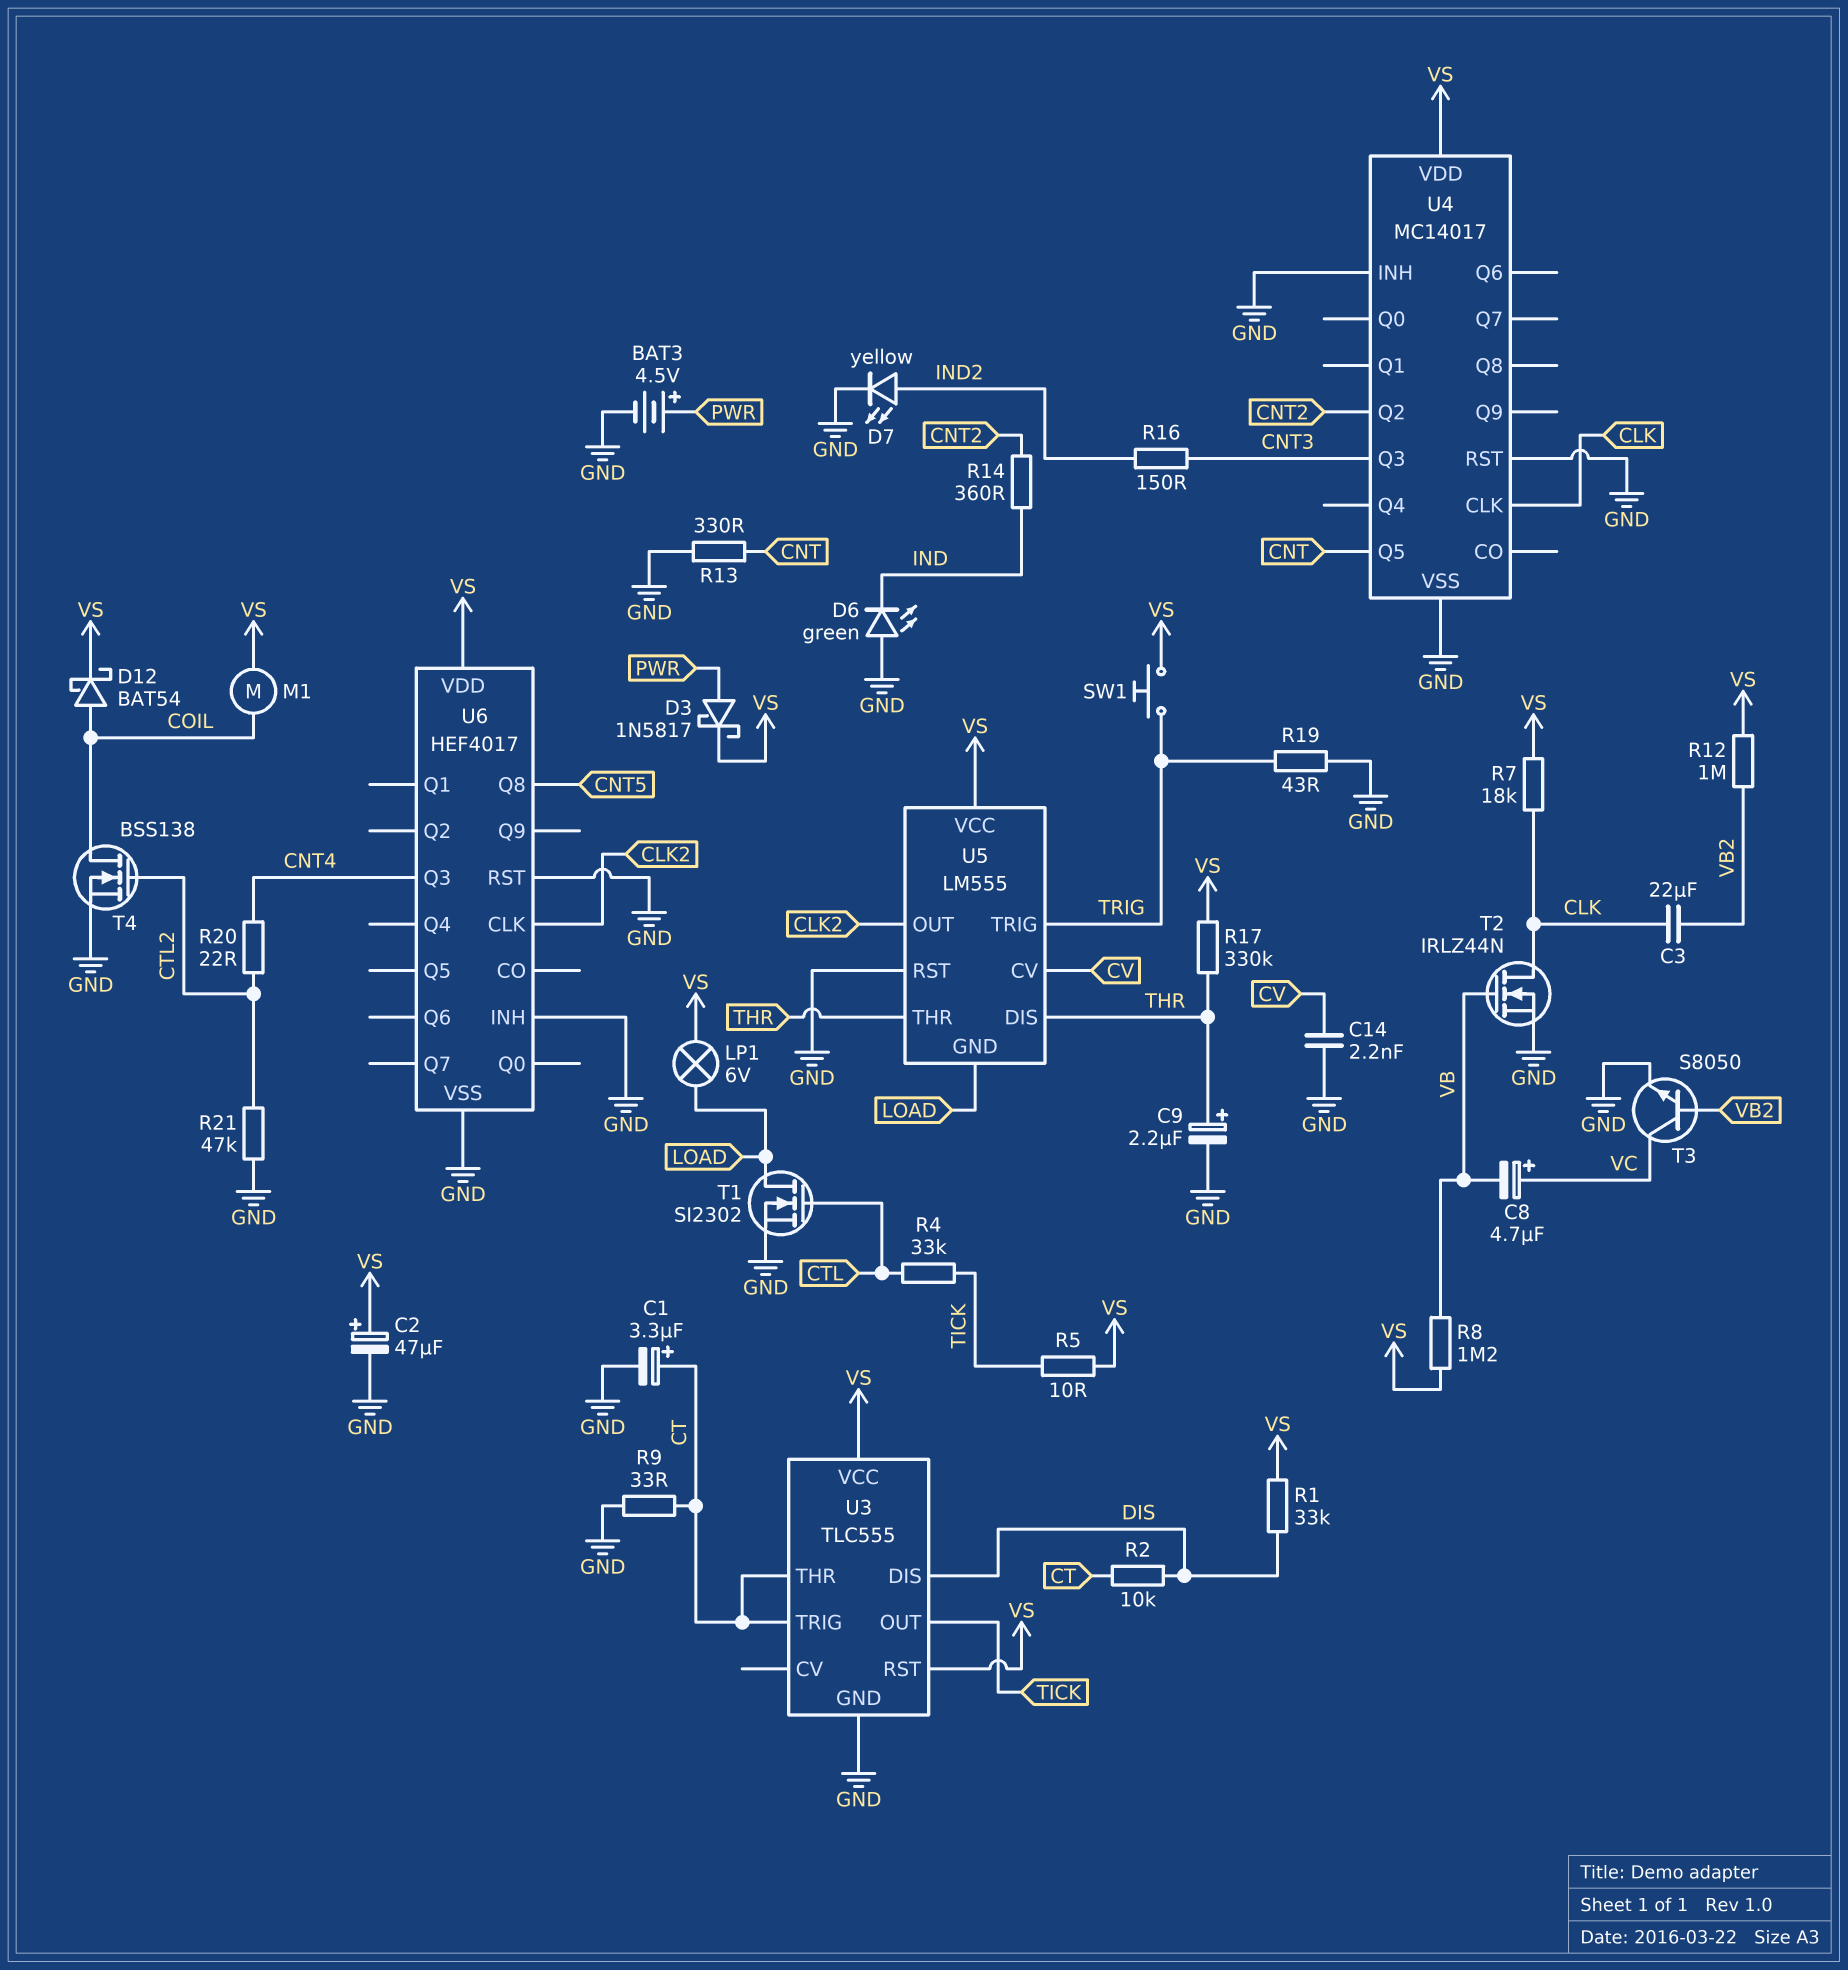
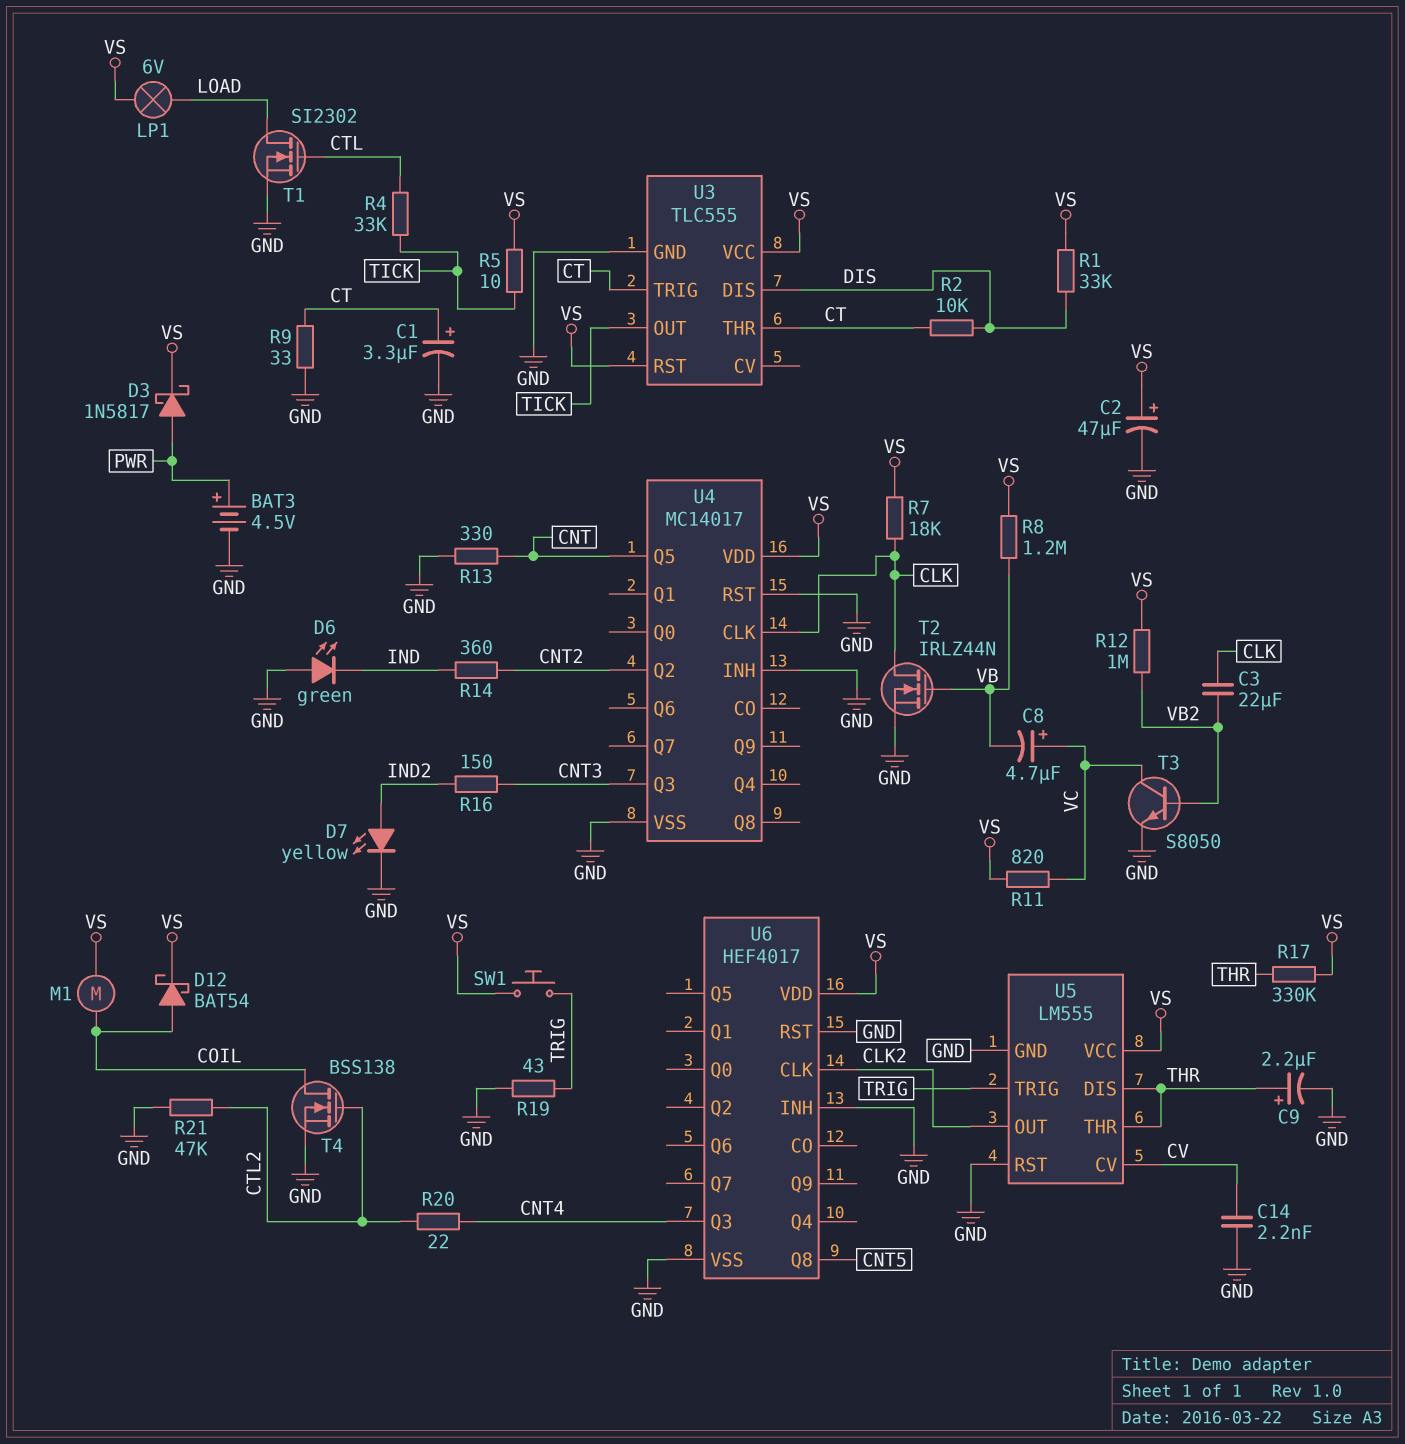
R11: none -> 820 (VC, VS)
U5 pin GND: LOAD -> GND

